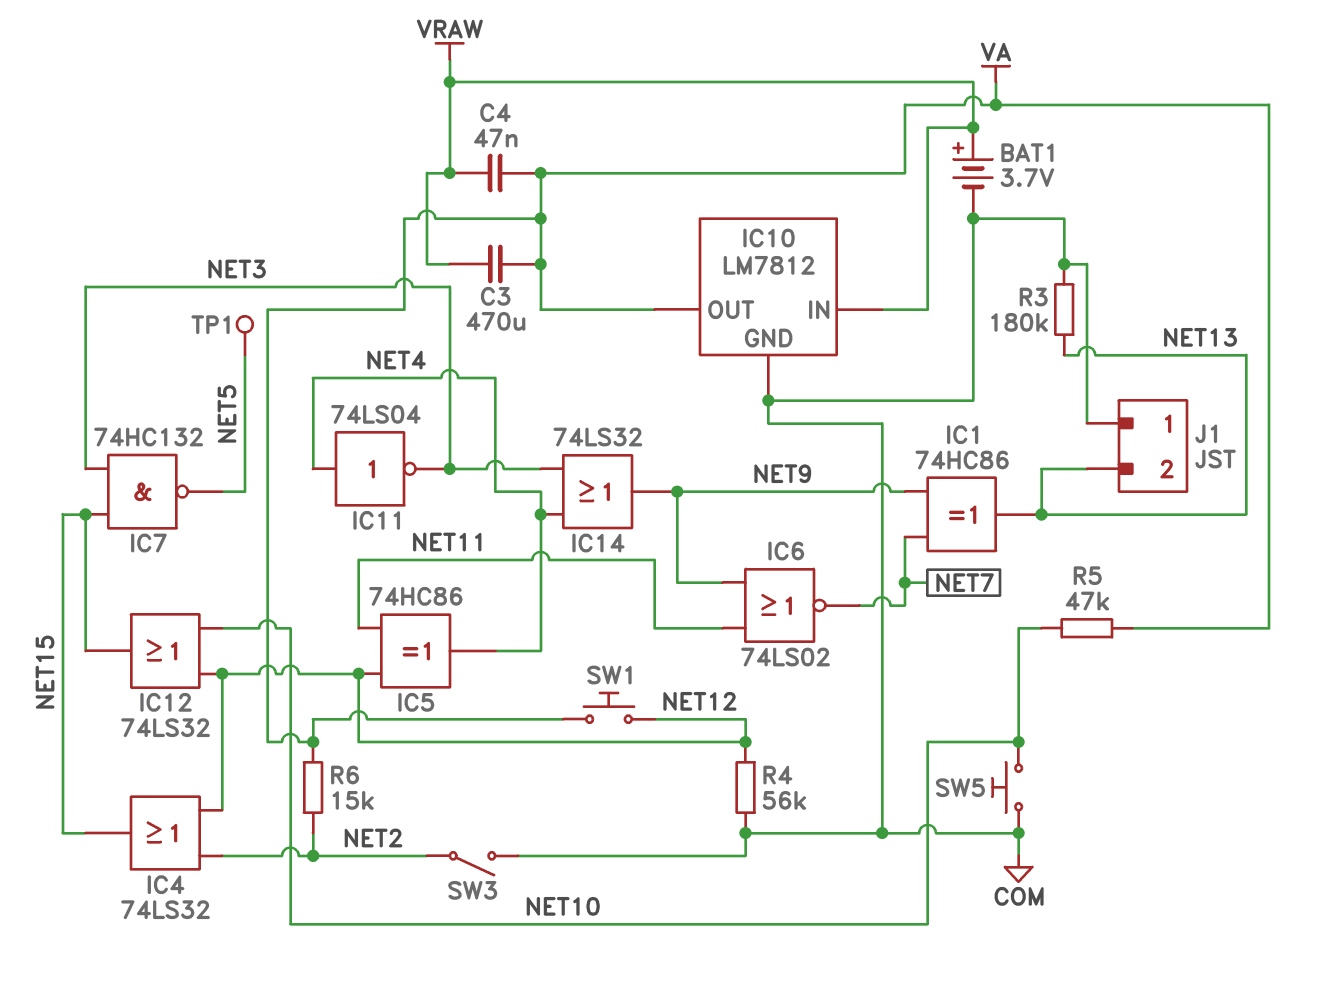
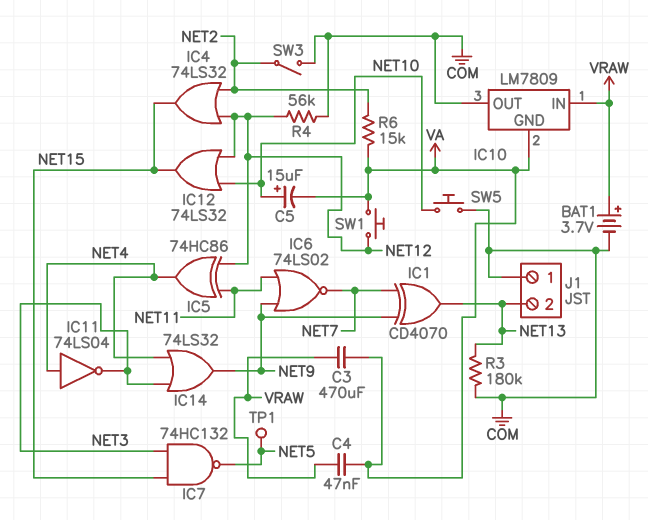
C5: none -> 15uF (plus NET10, minus VA)
IC1: XOR 74HC86 (in NET7, in NET9, out NET13) -> XOR CD4070 (in NET7, in NET9, out NET13)
IC10: LM7812 -> LM7809
IC10 pin GND: COM -> VA
IC10 pin OUT: VA -> COM
R5: 47k (NET10, VA) -> none

